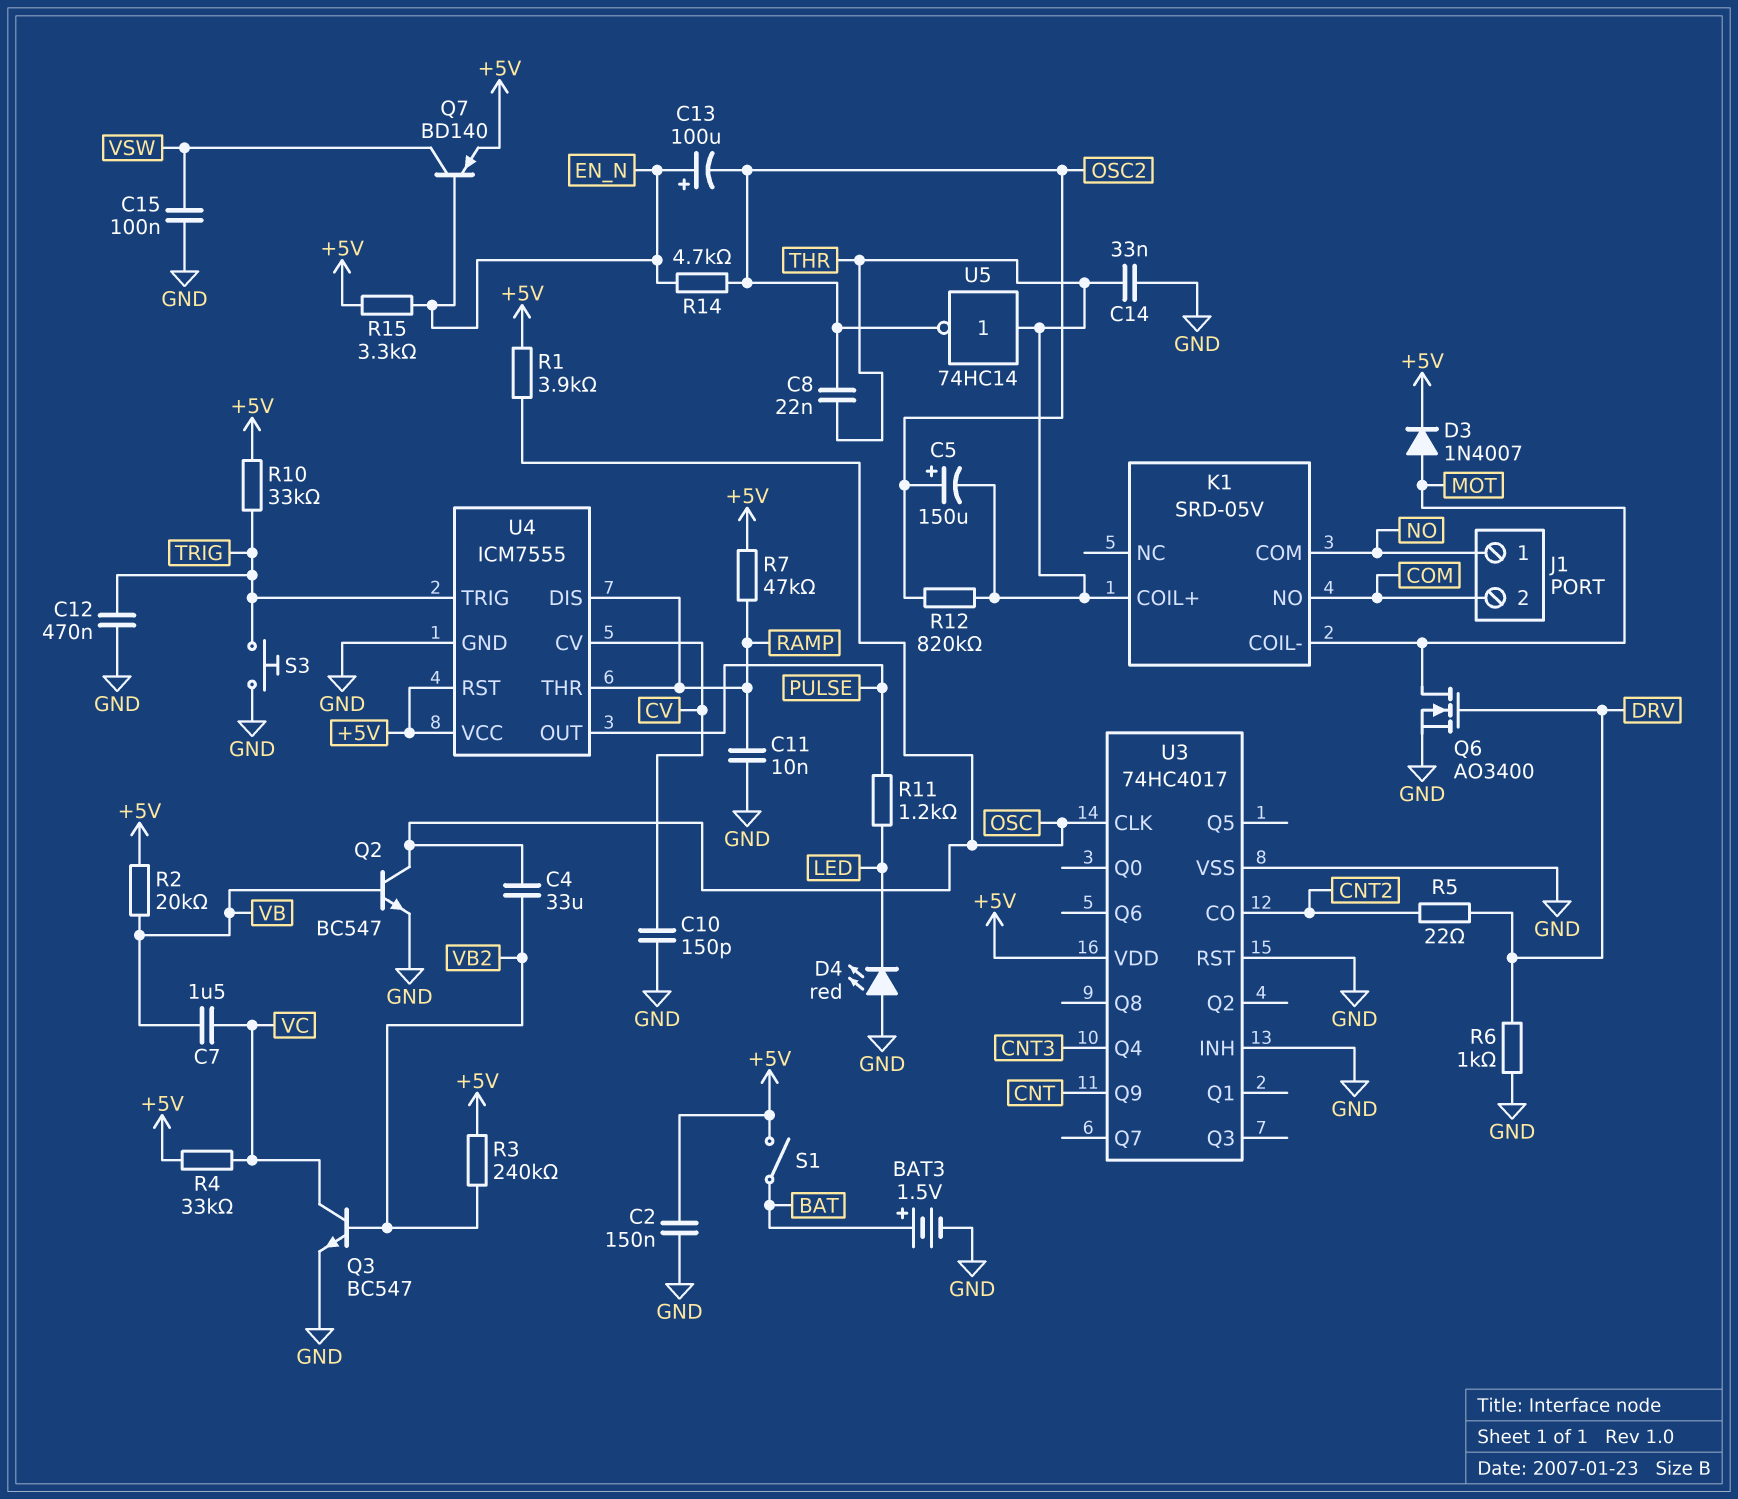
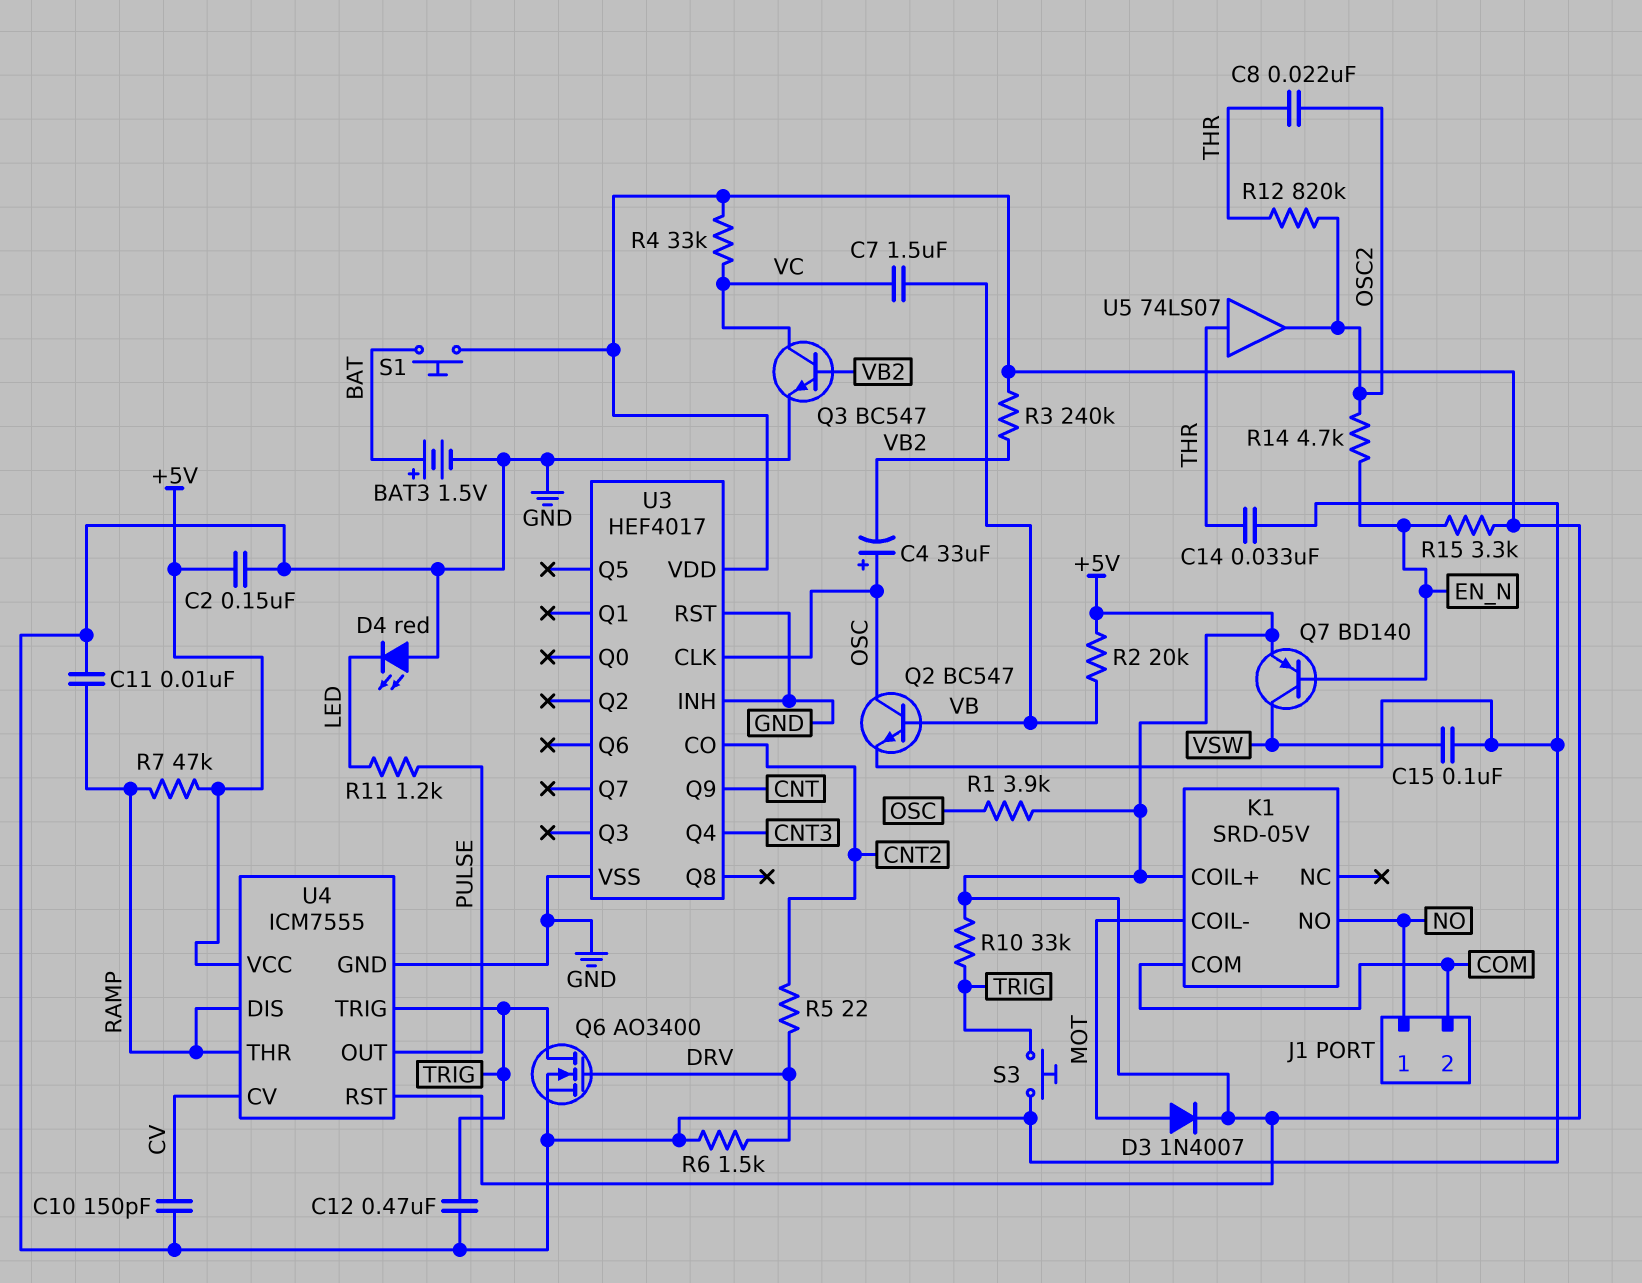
C4: 33uF (OSC, VB2) -> 33uF (plus OSC, minus VB2)
C5: 150uF (plus OSC2, minus THR) -> none
C13: 100uF (plus EN_N, minus OSC2) -> none
K1 pin COIL+: THR -> +5V
K1 pin COM: NO -> COM
K1 pin NO: COM -> NO
Q6: NMOS AO3400 (G DRV, D MOT, S GND) -> NMOS AO3400 (G DRV, D TRIG, S GND)
R6: 1k (DRV, GND) -> 1.5k (DRV, GND)
S1: switch (+5V, BAT) -> button (+5V, BAT)
U3: 74HC4017 -> HEF4017
U5: NOT 74HC14 (in THR, out OSC2) -> buffer 74LS07 (in THR, out OSC2)

